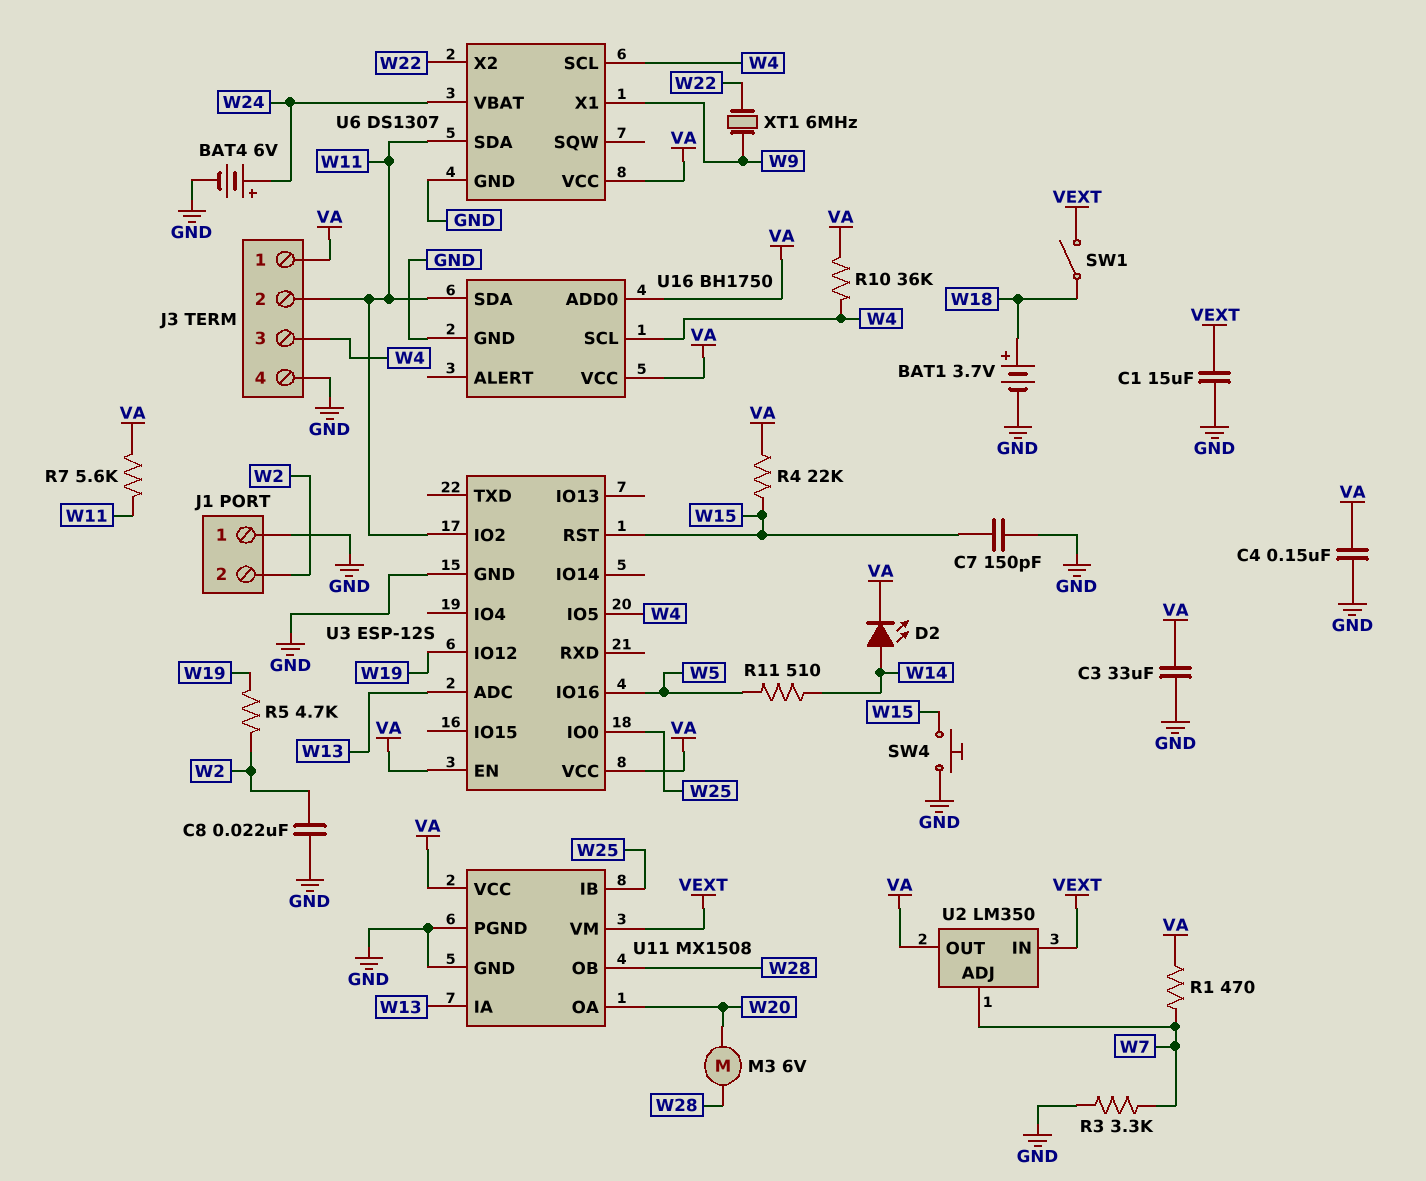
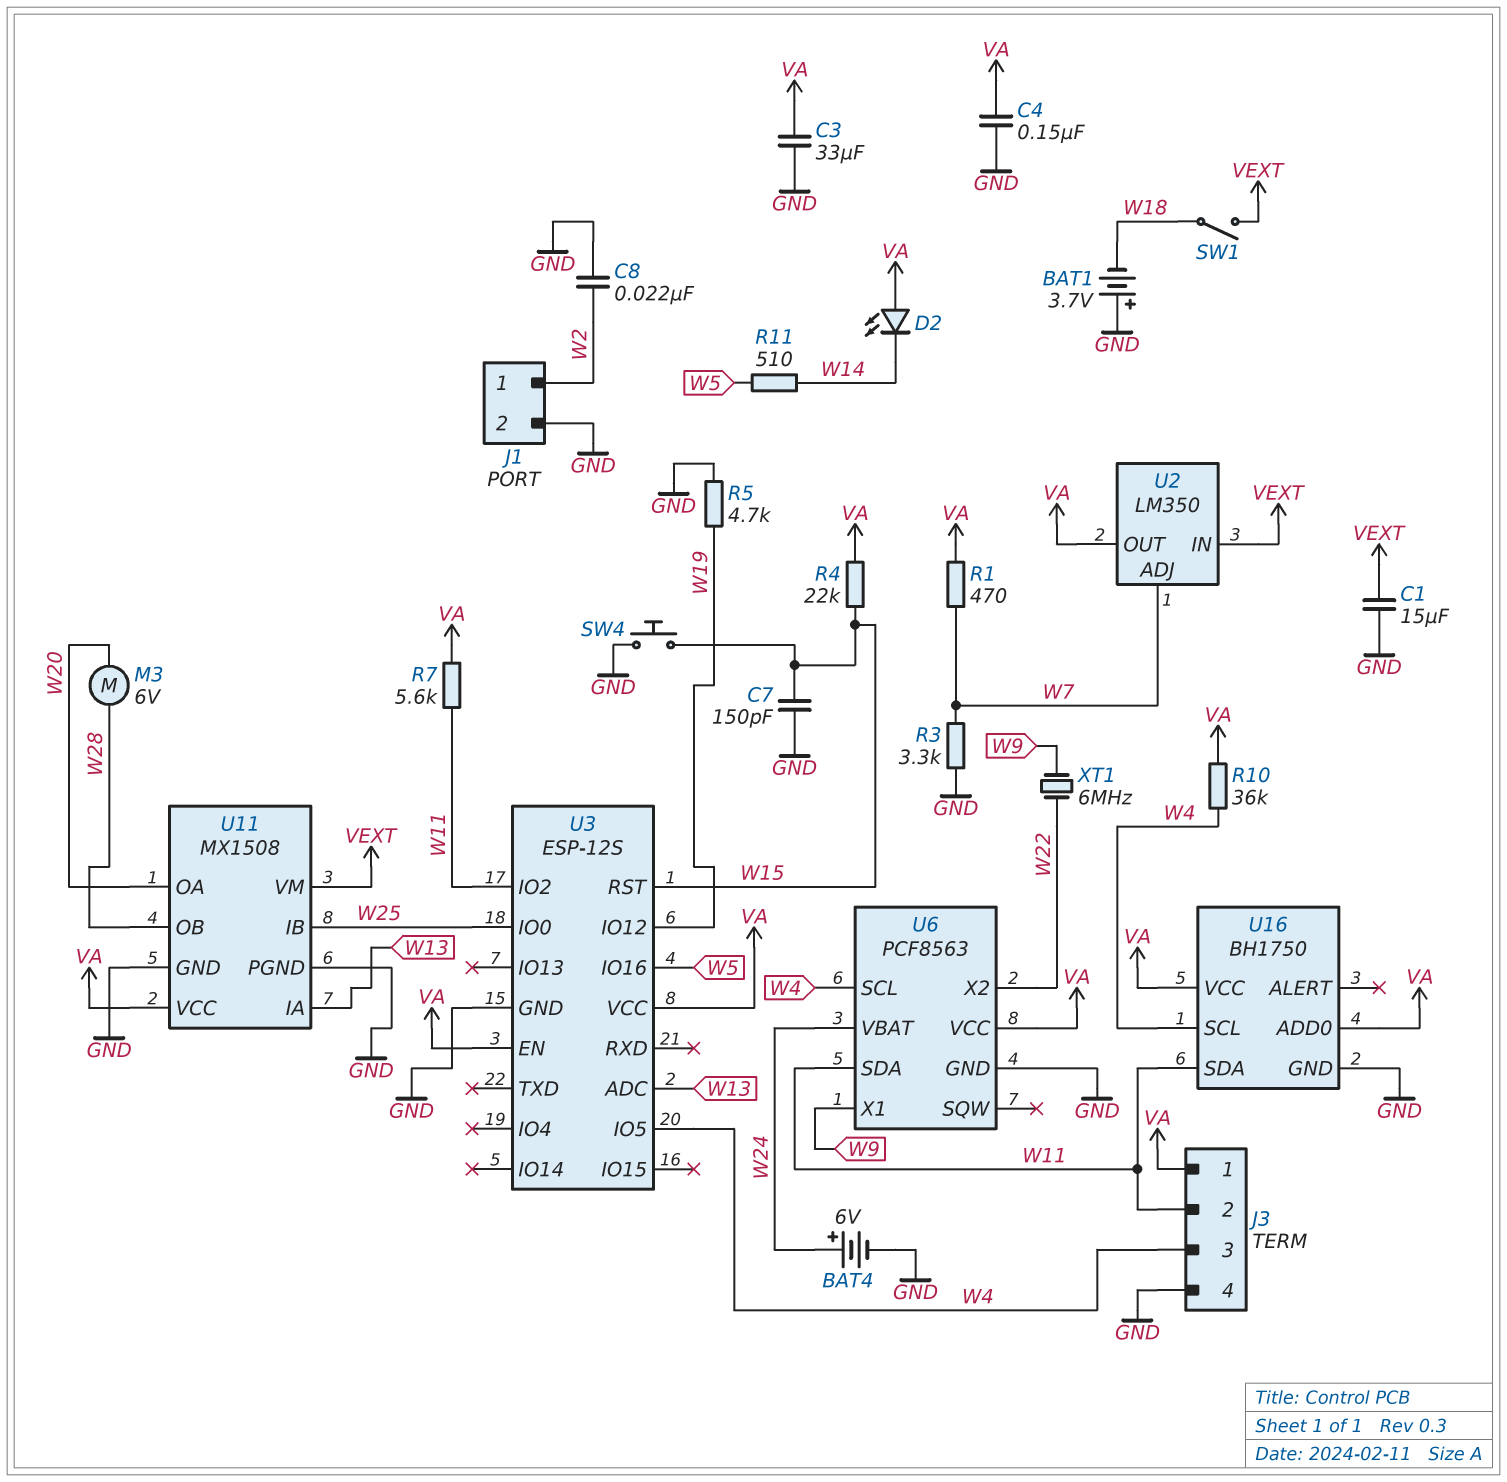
BAT1: 3.7V (plus W18, minus GND) -> 3.7V (plus GND, minus W18)
D2: LED (A W14, K VA) -> LED (A VA, K W14)
J1 pin 1: GND -> W2
J1 pin 2: W2 -> GND
R5: 4.7k (W2, W19) -> 4.7k (GND, W19)
U6: DS1307 -> PCF8563

